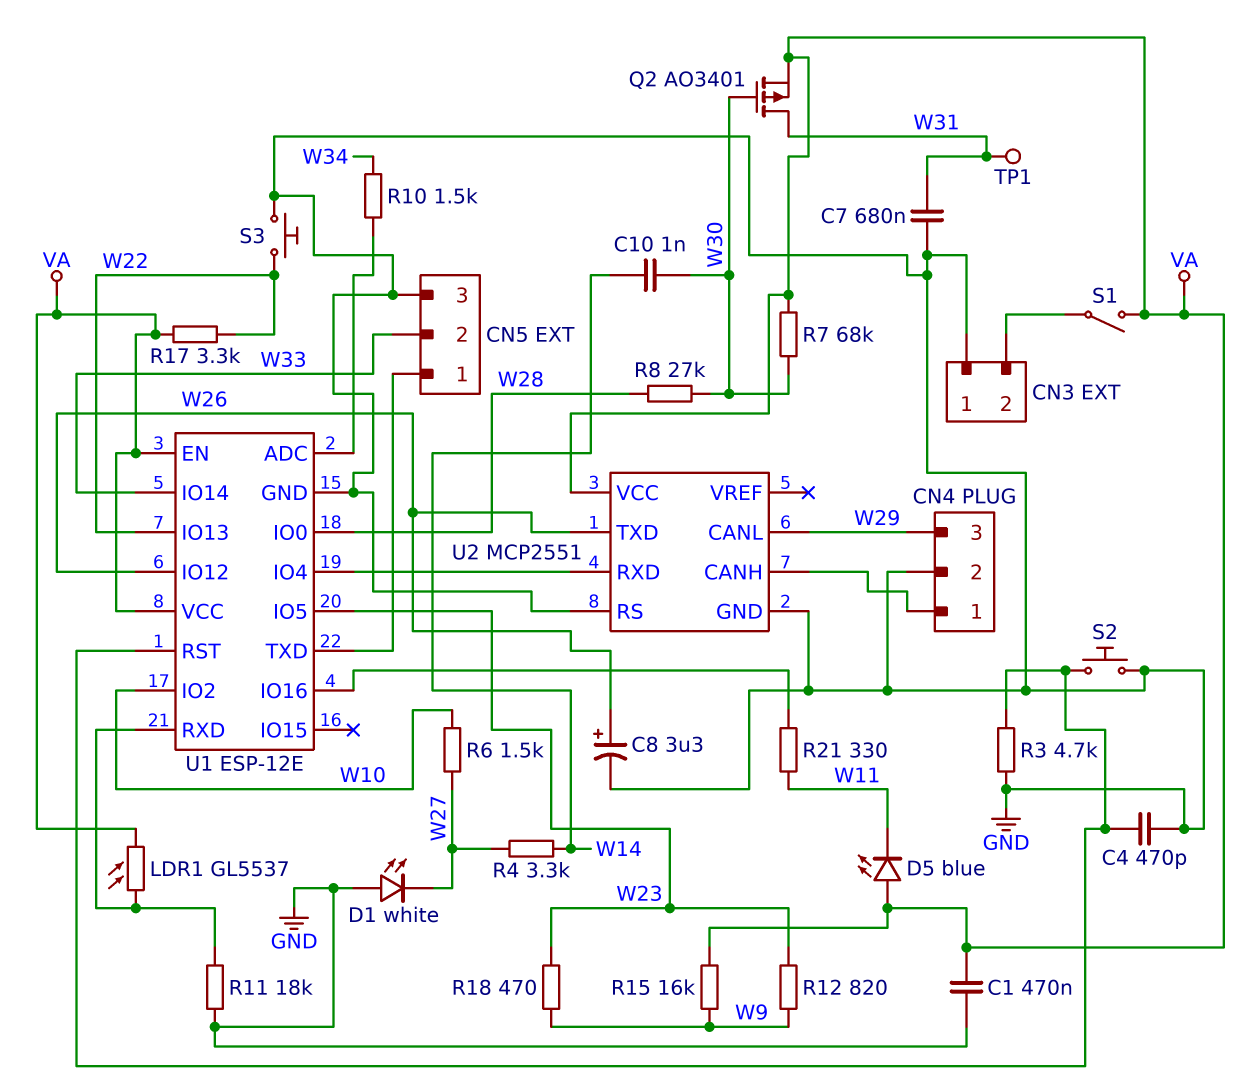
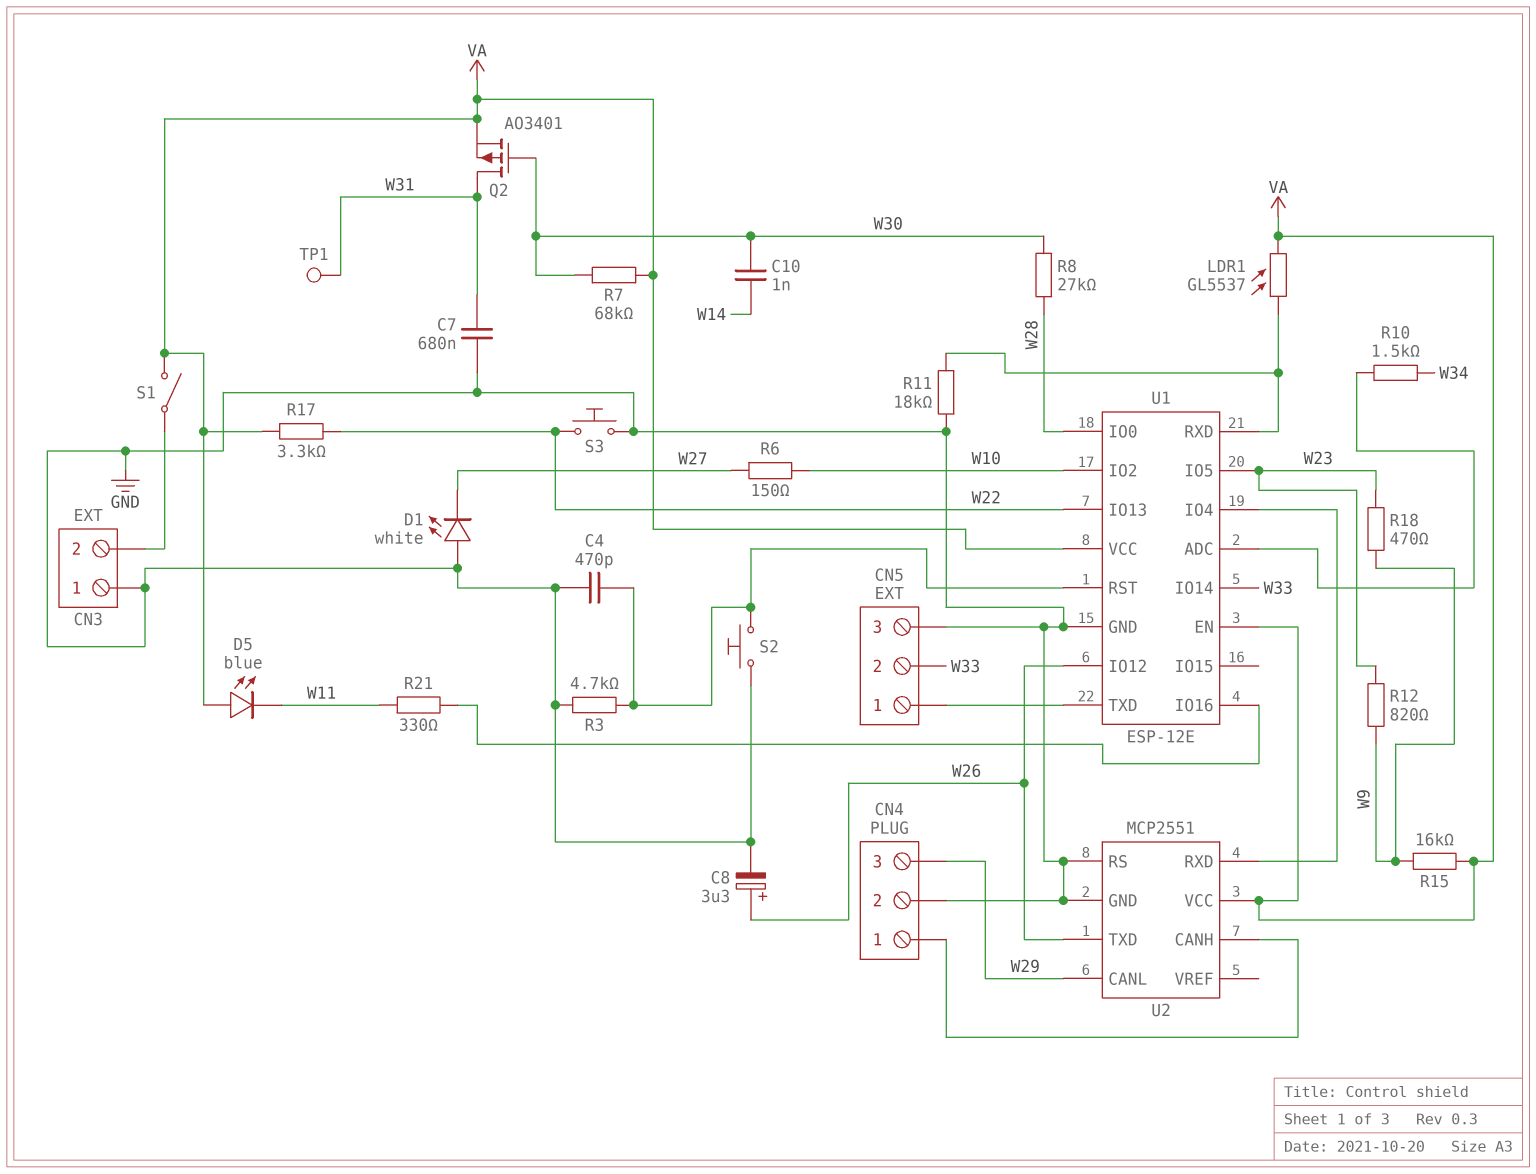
C1: 470nF (GND, VA) -> none
R4: 3.3k (W14, W27) -> none
R6: 1.5k (W10, W27) -> 150 (W10, W27)

